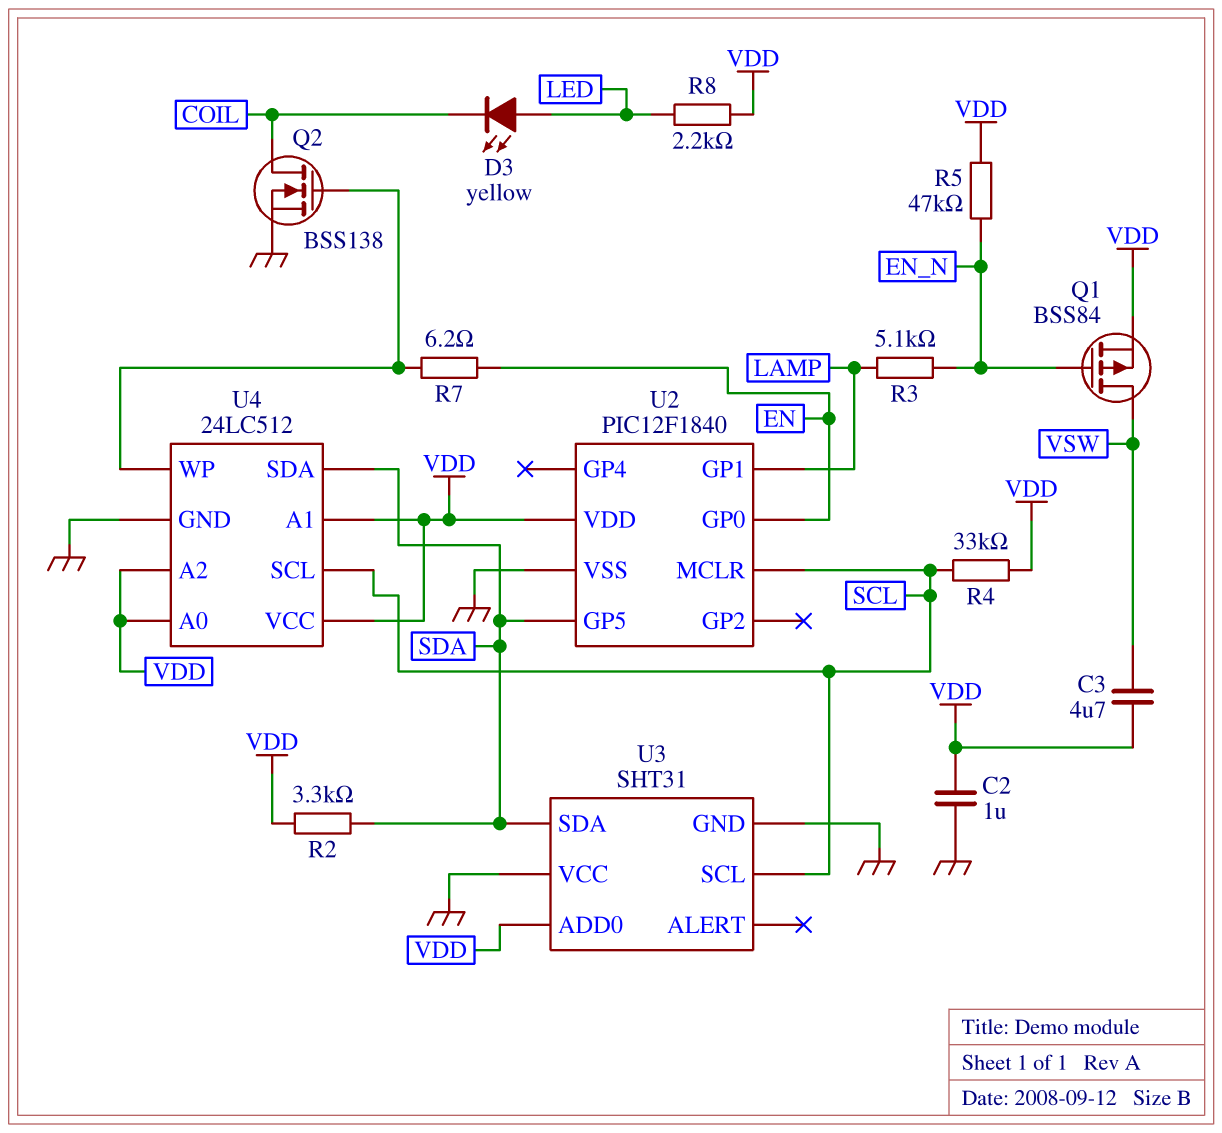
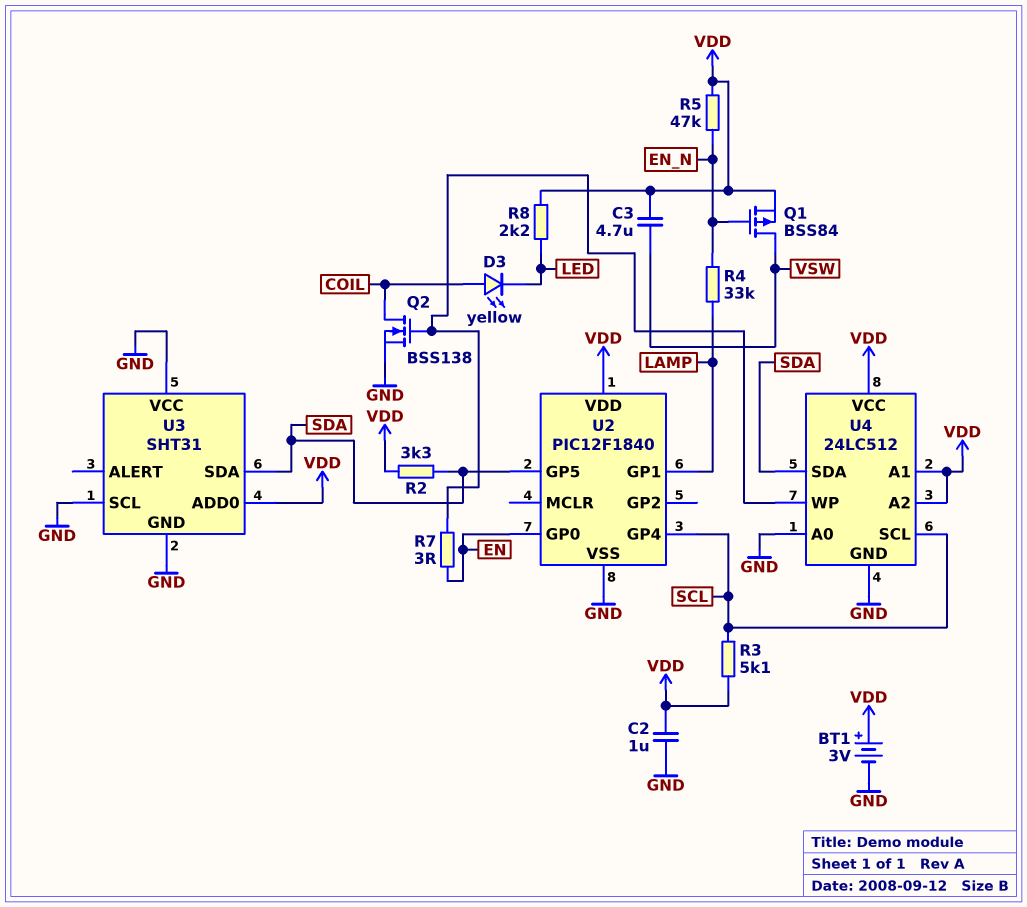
BT1: none -> 3V (plus VDD, minus GND)
D3: LED yellow (A LED, K COIL) -> LED yellow (A COIL, K LED)
R3: 5.1k (EN_N, LAMP) -> 5.1k (SCL, VDD)
R4: 33k (SCL, VDD) -> 33k (EN_N, LAMP)
R7: 6.2 (EN, U4/WP) -> 3 (EN, U4/WP)
U2 pin GP4: none -> SCL
U2 pin MCLR: SCL -> none
U3 pin SCL: SCL -> GND
U4 pin A0: VDD -> GND

